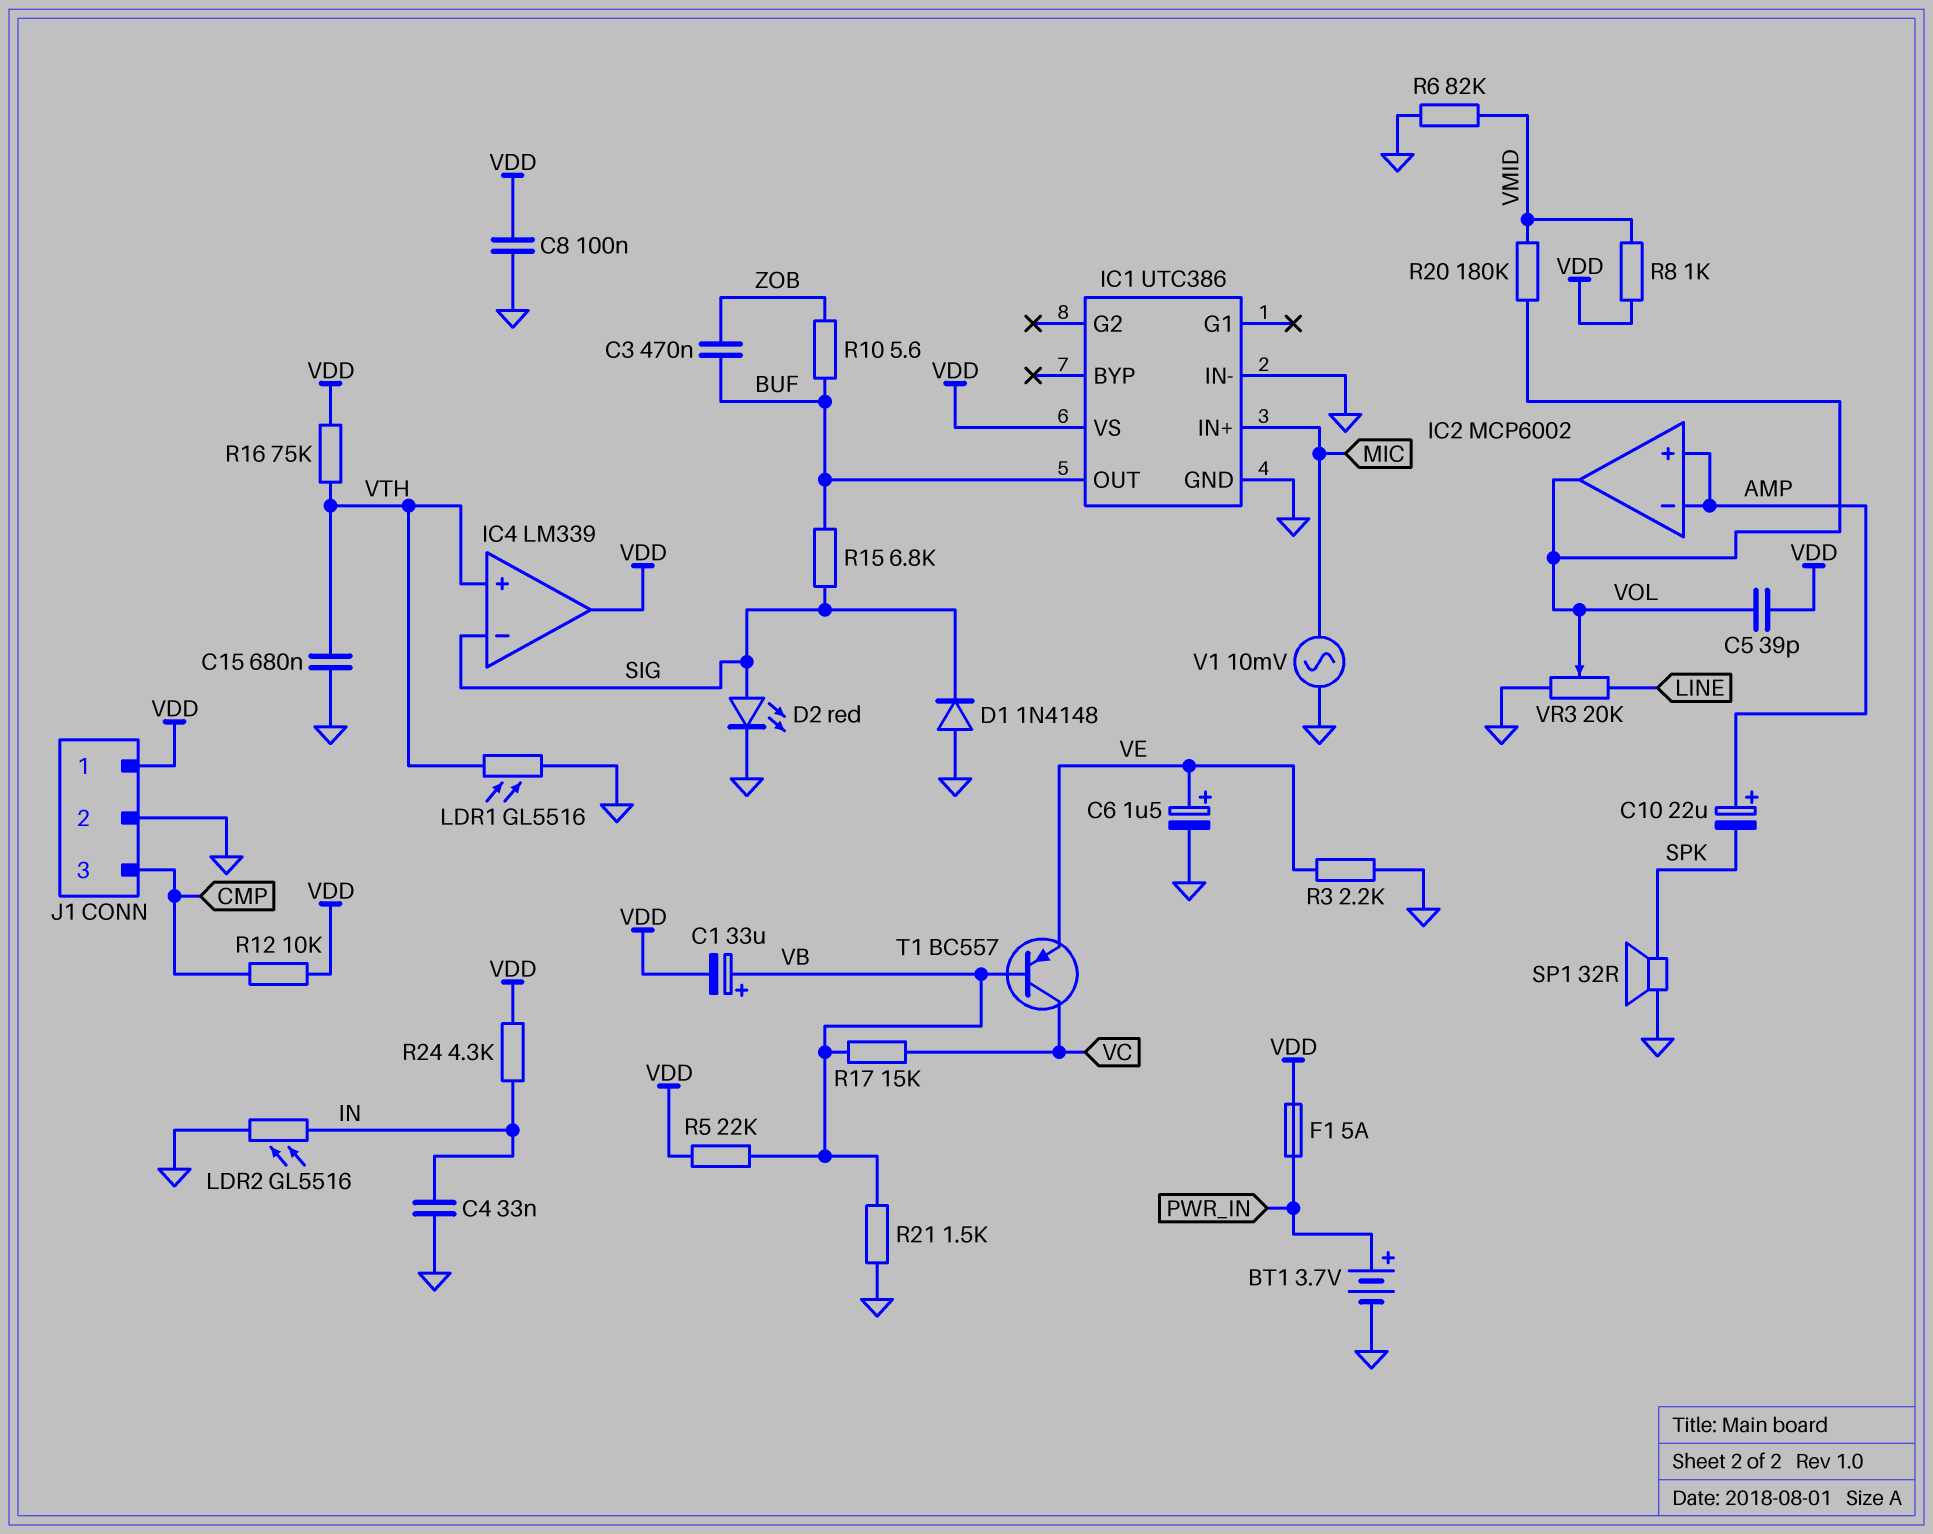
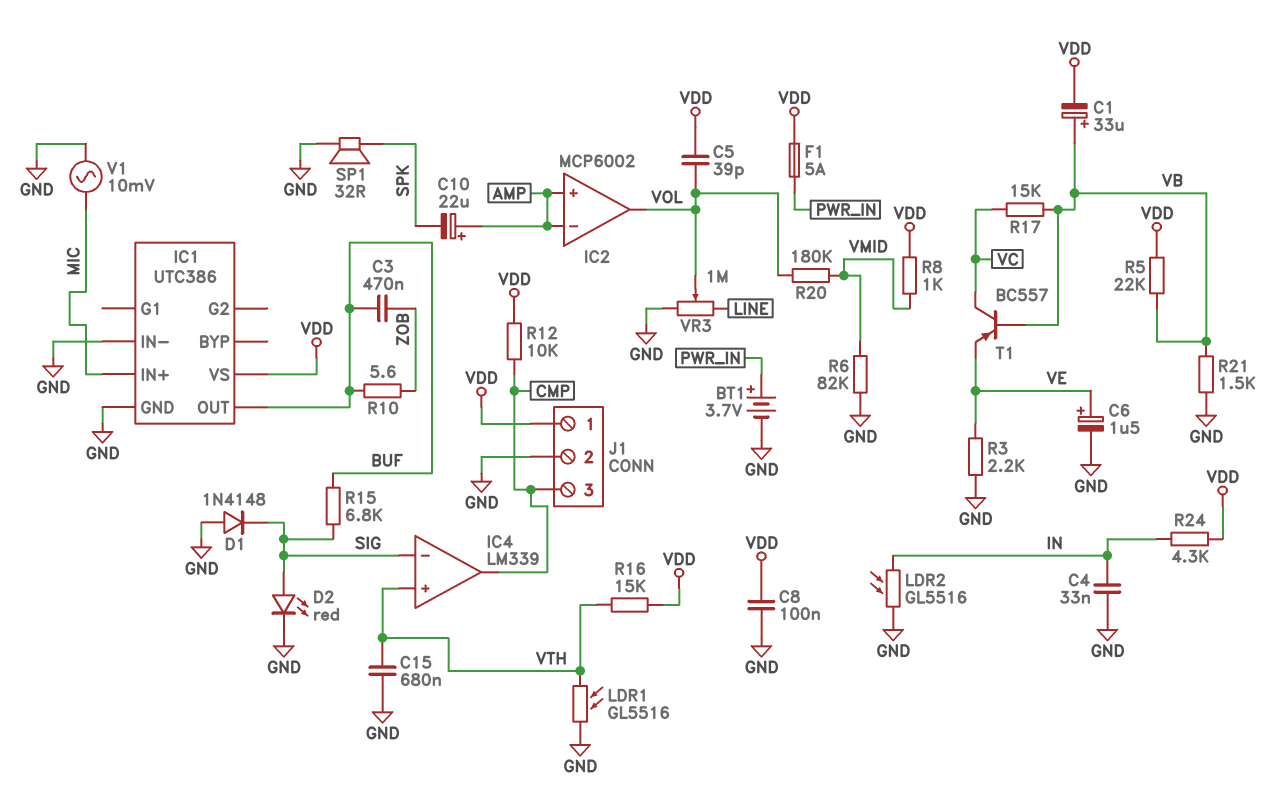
IC4 pin out: VDD -> CMP
R16: 75k (VDD, VTH) -> 15k (VDD, VTH)
VR3: 20k (GND, LINE, wiper VOL) -> 1M (GND, LINE, wiper VOL)

